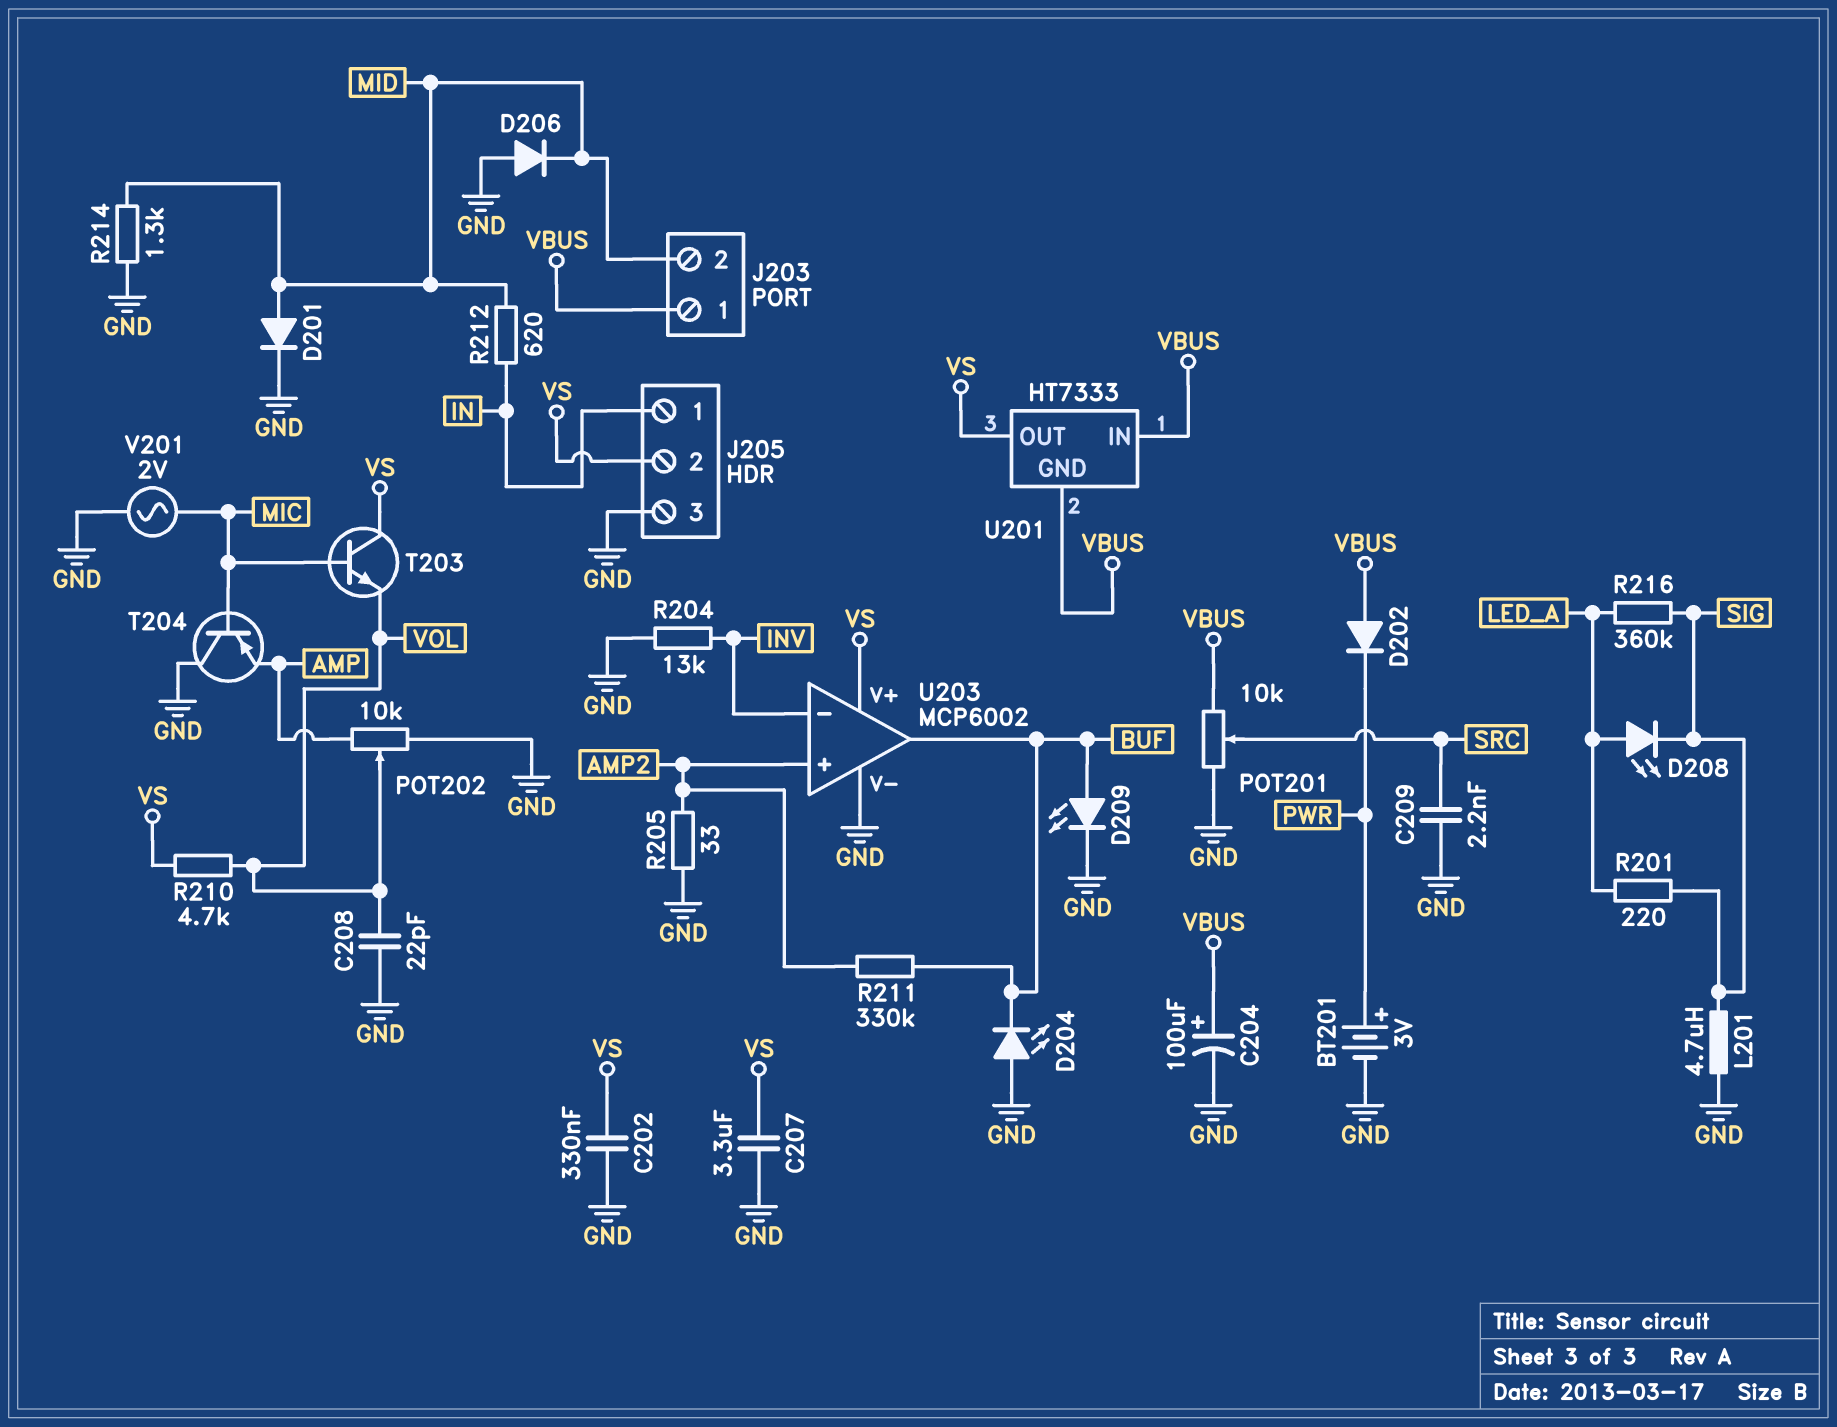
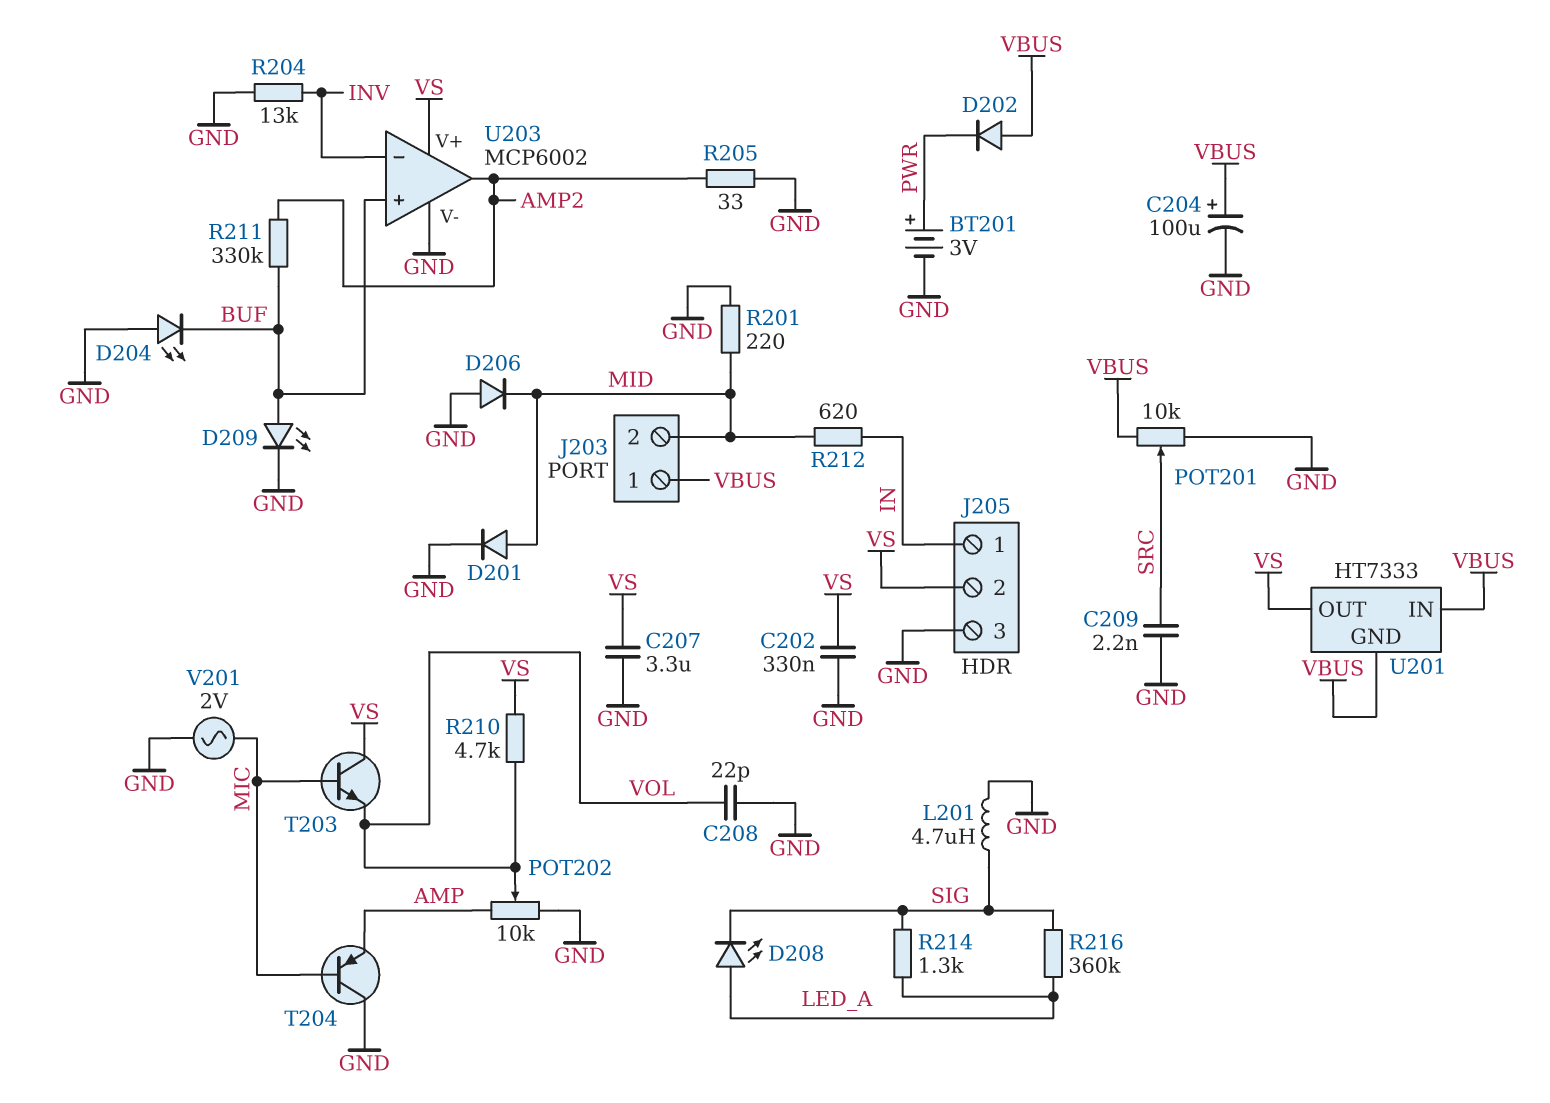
R201: 220 (LED_A, SIG) -> 220 (GND, MID)
R214: 1.3k (GND, MID) -> 1.3k (LED_A, SIG)
U203 pin in+: AMP2 -> BUF
U203 pin out: BUF -> AMP2

